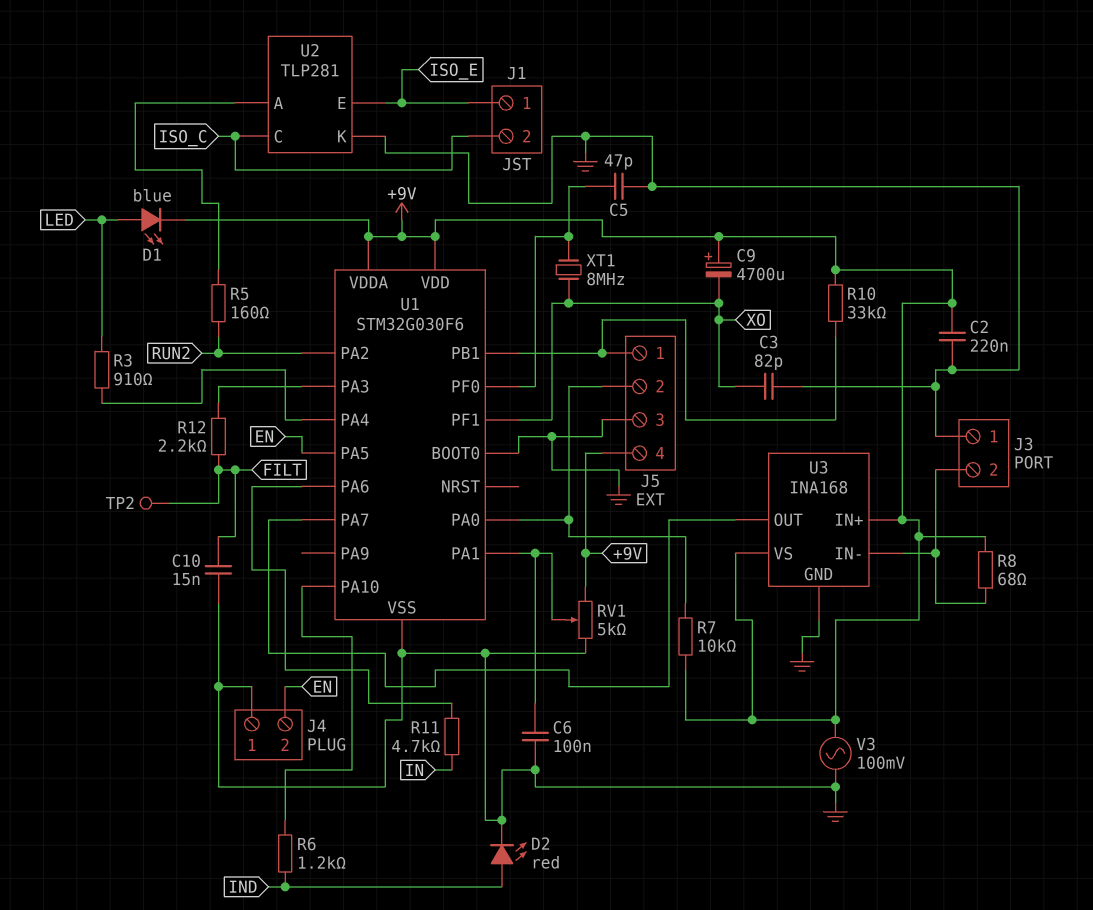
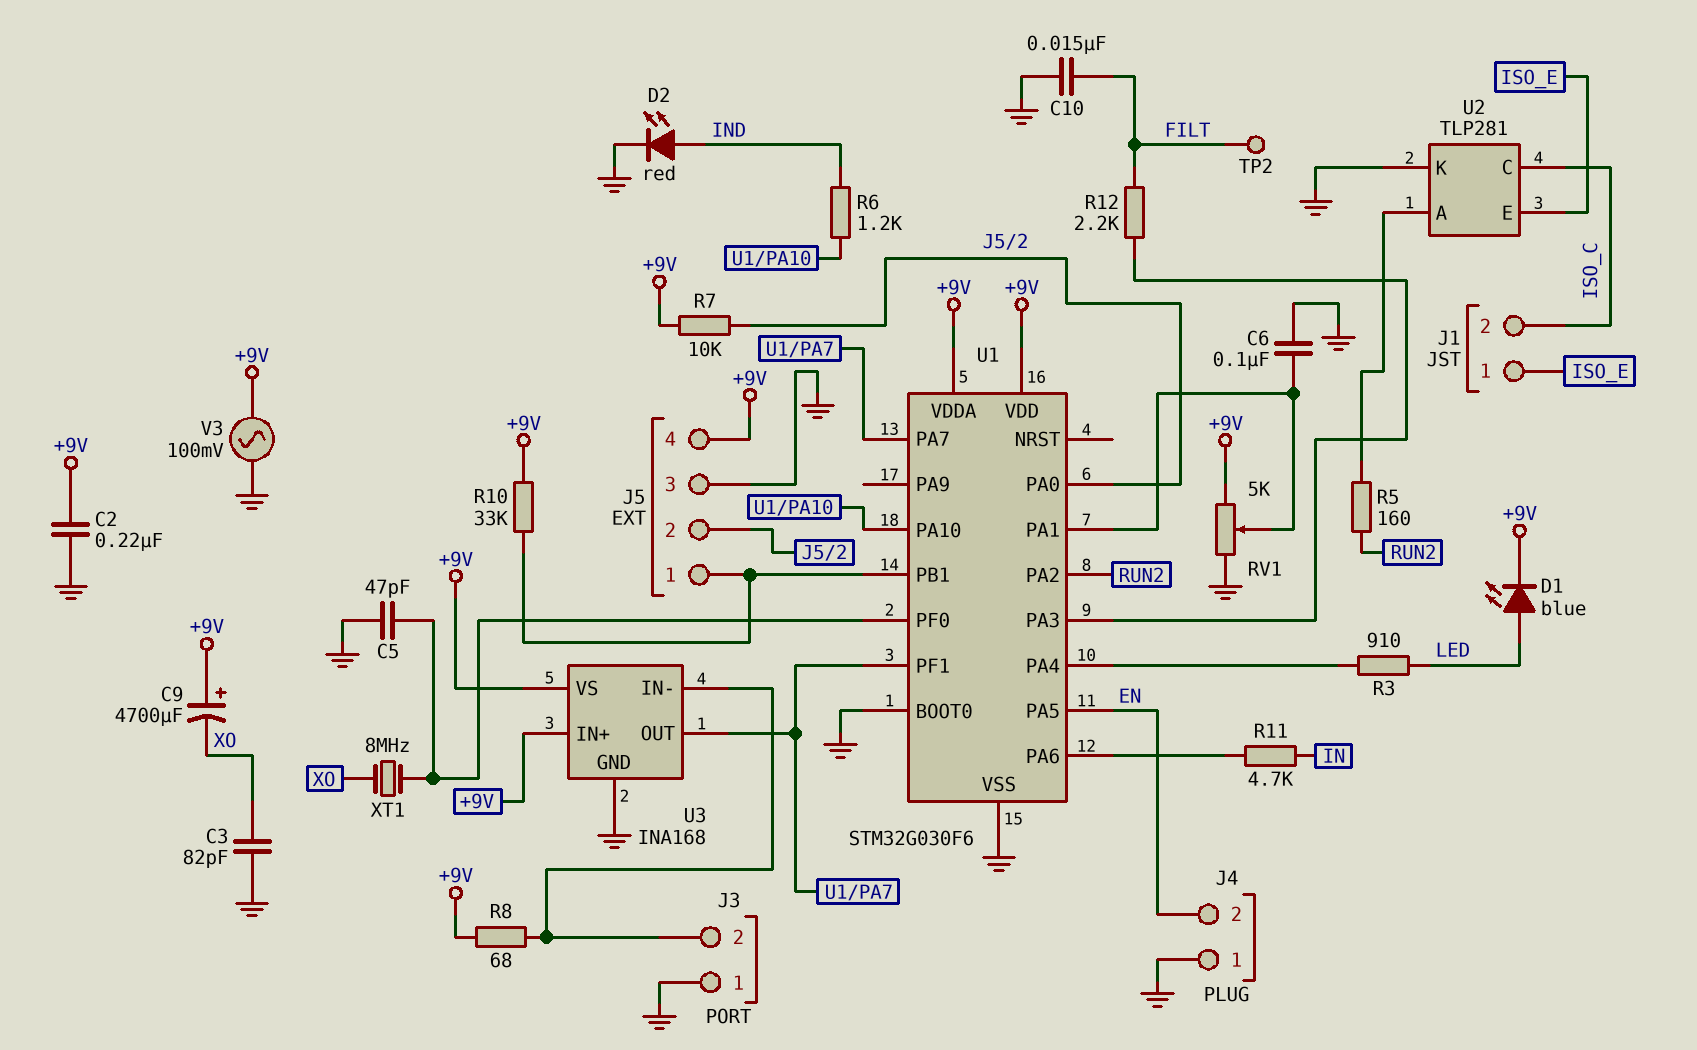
U1 pin PF1: XO -> U1/PA7

